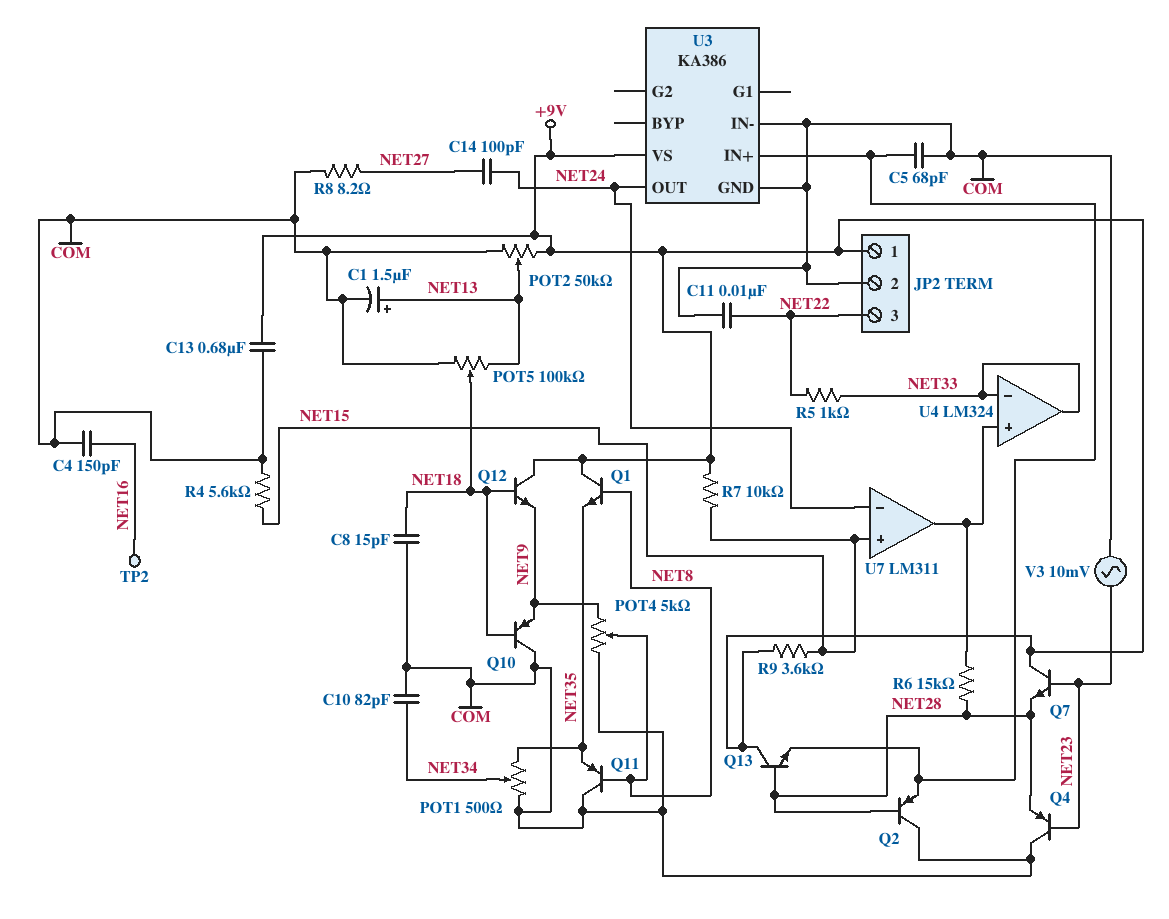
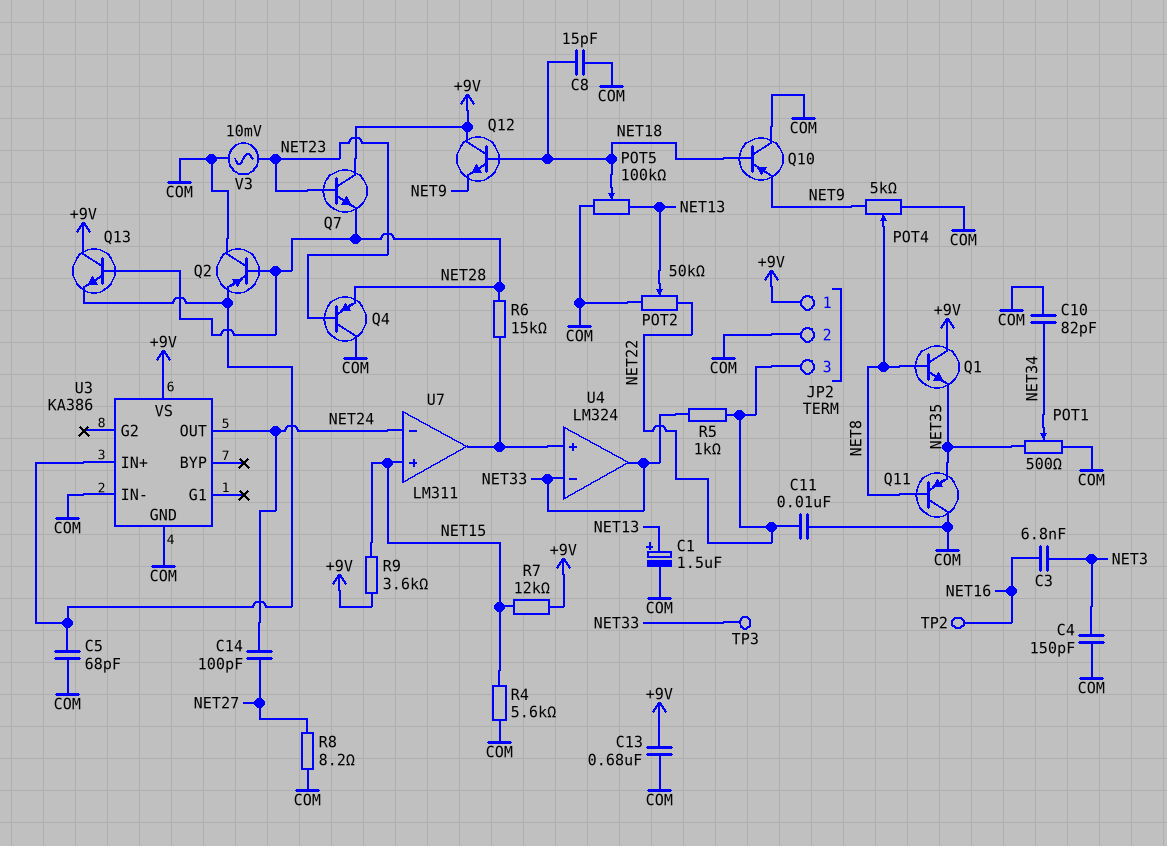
C3: none -> 6.8nF (NET3, NET16)
C4: 150pF (COM, NET16) -> 150pF (COM, NET3)
POT2: 50k (+9V, COM, wiper NET13) -> 50k (COM, NET22, wiper NET13)
R7: 10k (+9V, NET15) -> 12k (+9V, NET15)
TP3: none -> test point (NET33)

